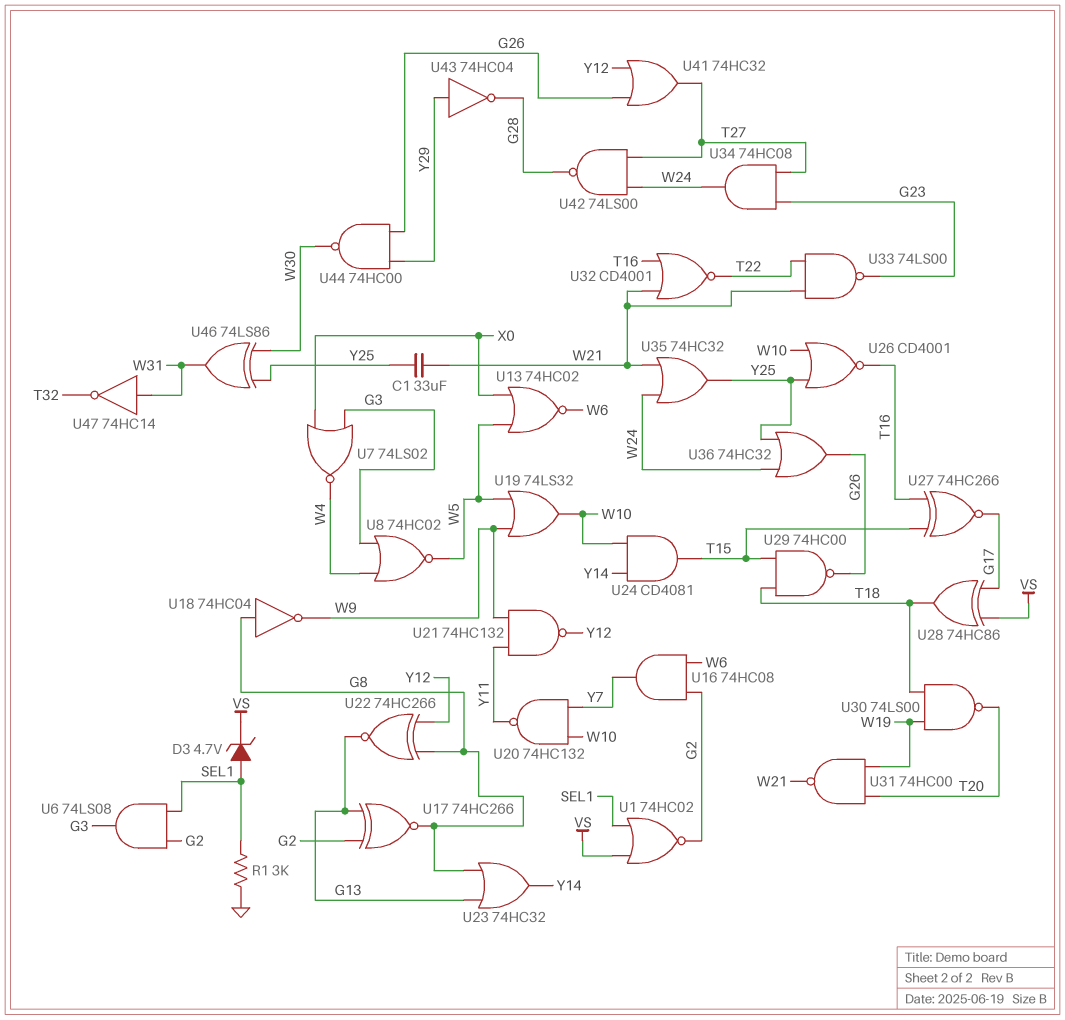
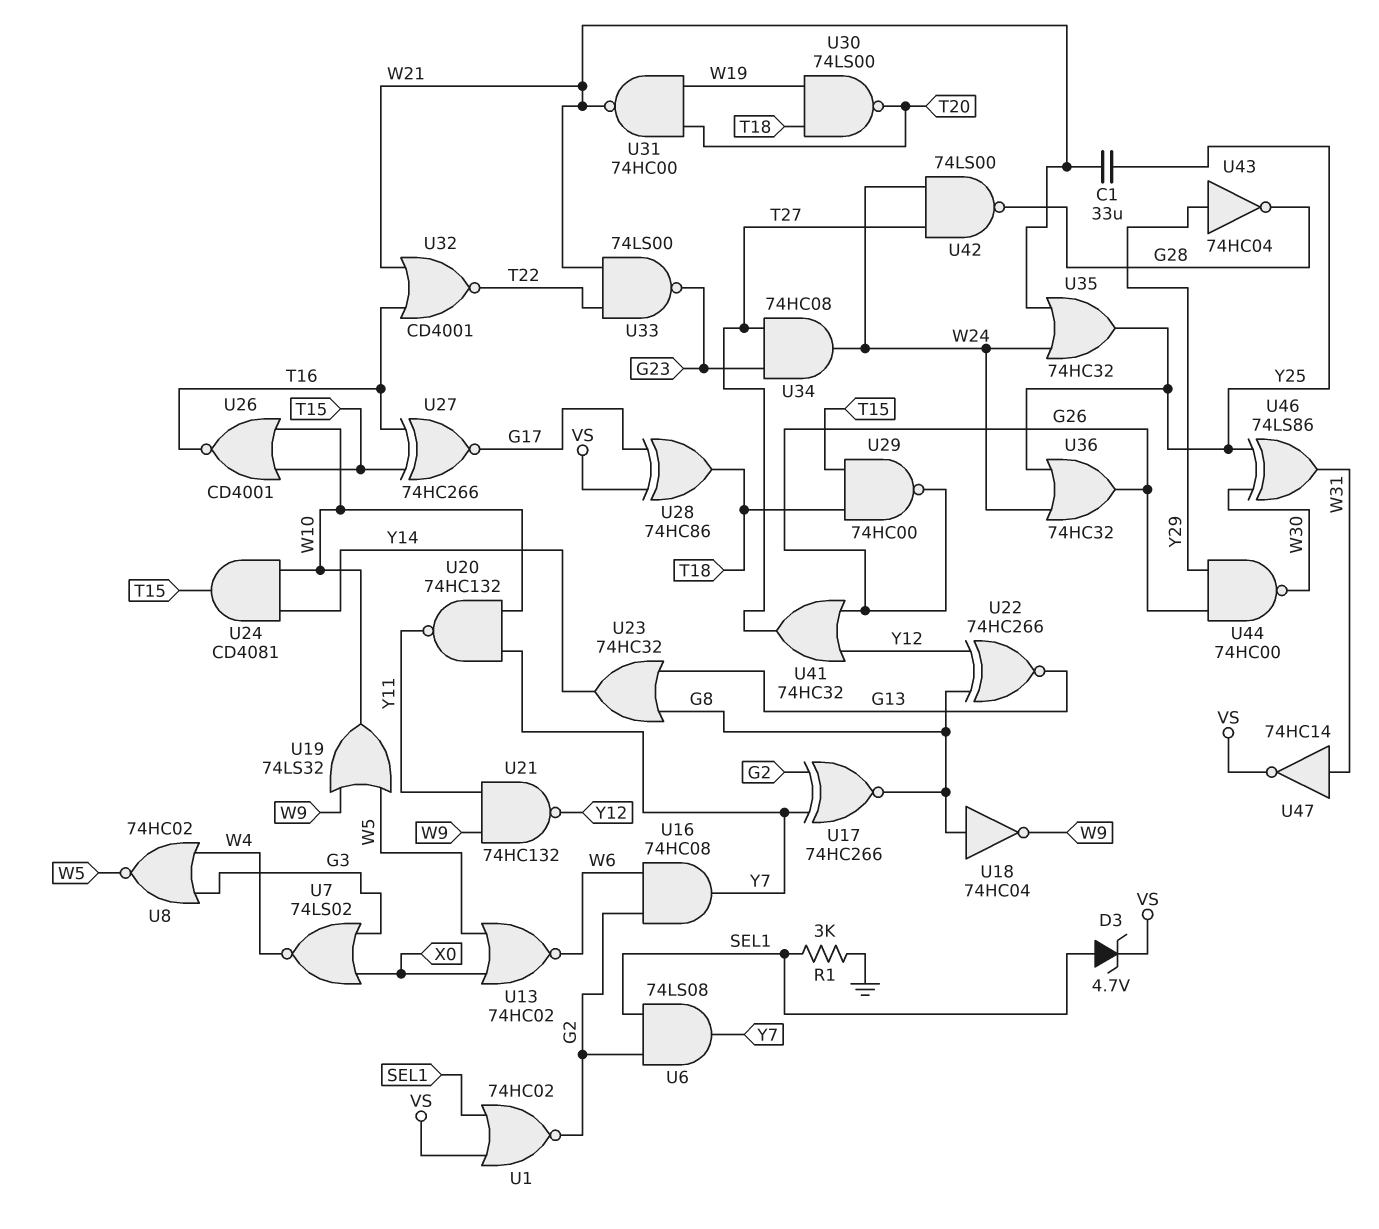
U6: AND 74LS08 (in G2, in SEL1, out G3) -> AND 74LS08 (in G2, in SEL1, out Y7)
U17: XNOR 74HC266 (in G2, in G13, out G8) -> XNOR 74HC266 (in G2, in Y7, out G8)
U26: NOR CD4001 (in W10, in Y25, out T16) -> NOR CD4001 (in T15, in W10, out T16)
U47: NOT 74HC14 (in W31, out T32) -> NOT 74HC14 (in W31, out VS)

